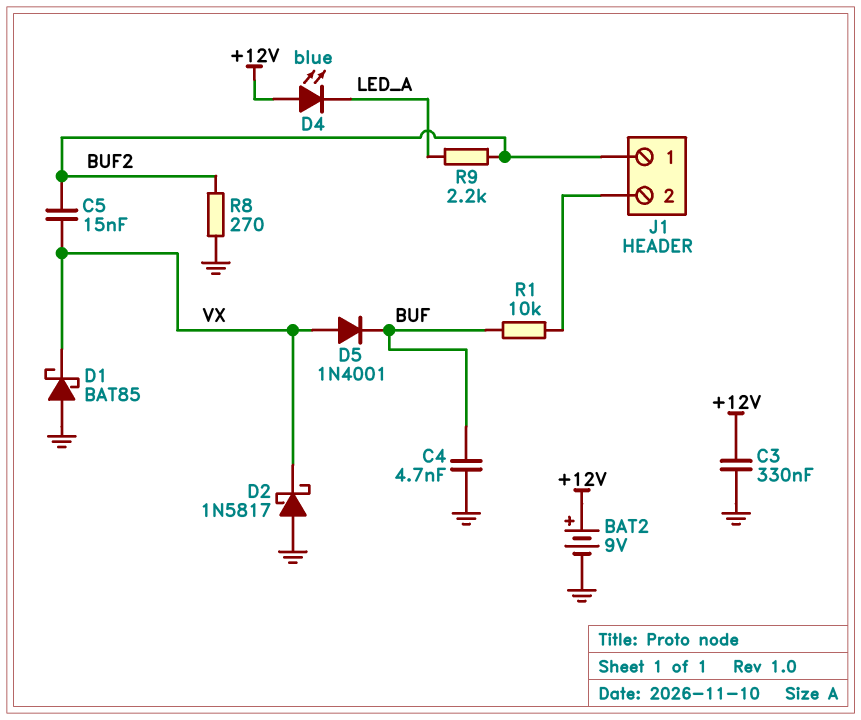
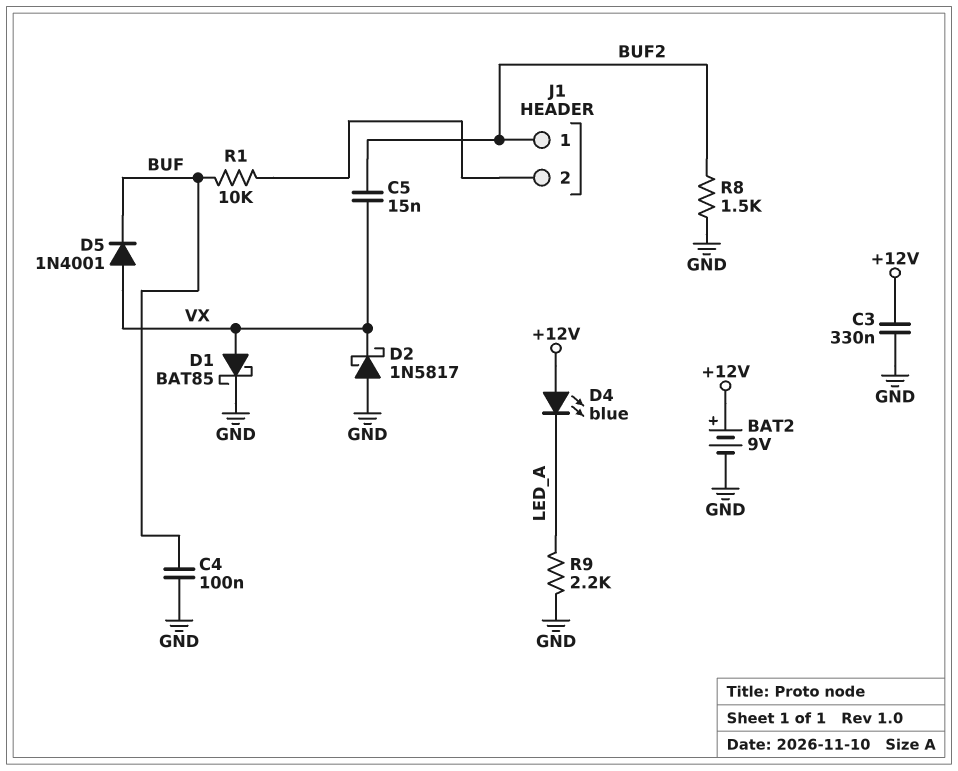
C4: 4.7nF (BUF, GND) -> 100nF (BUF, GND)
D1: schottky BAT85 (A GND, K VX) -> schottky BAT85 (A VX, K GND)
R8: 270 (BUF2, GND) -> 1.5k (BUF2, GND)
R9: 2.2k (BUF2, LED_A) -> 2.2k (GND, LED_A)

